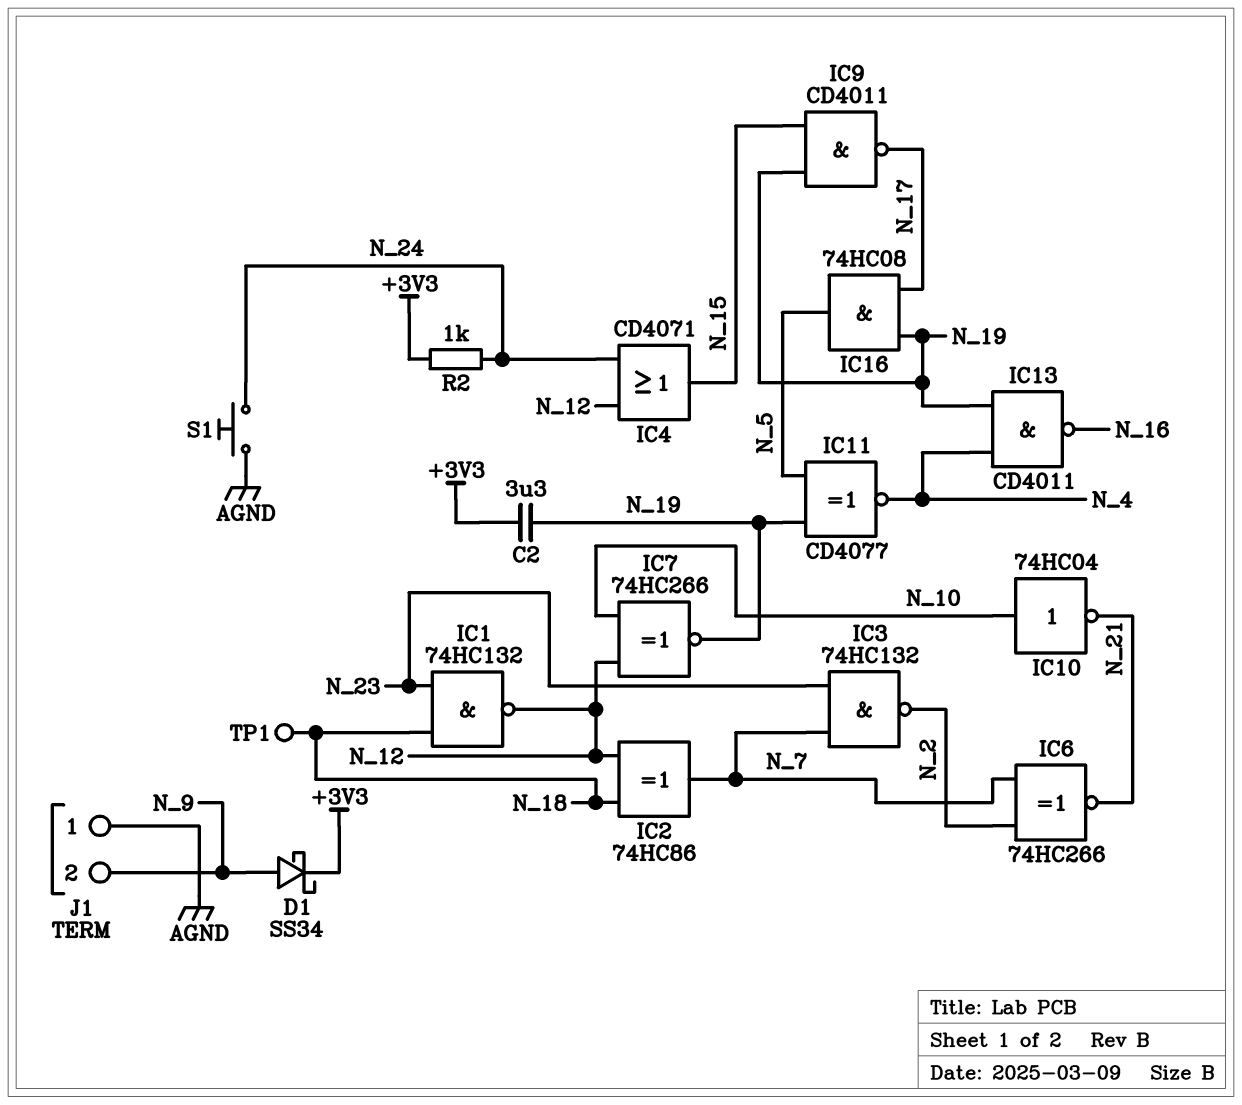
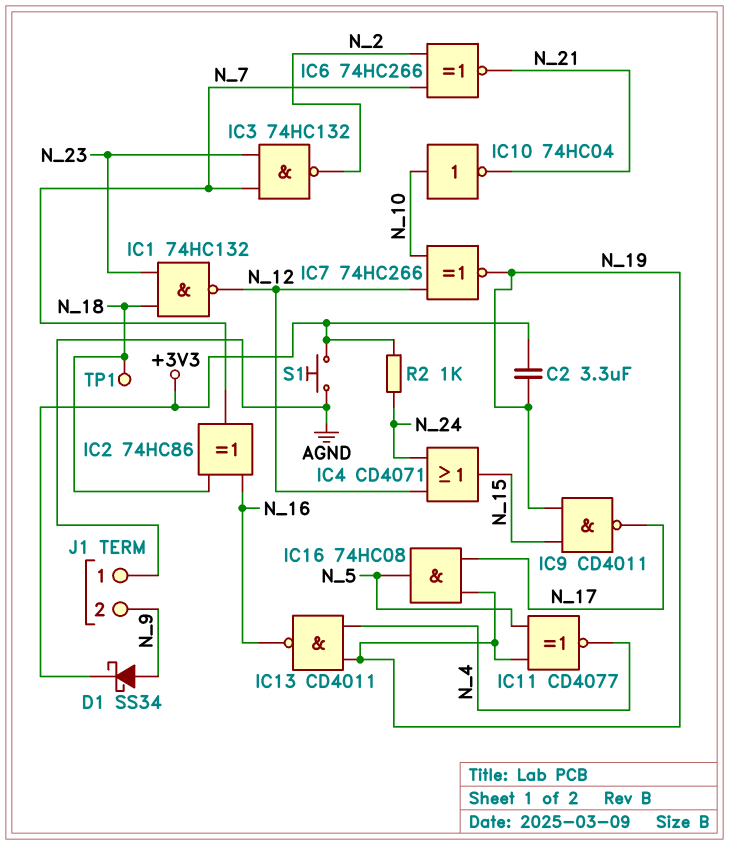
IC2: XOR 74HC86 (in N_12, in N_18, out N_7) -> XOR 74HC86 (in N_16, in N_18, out N_7)
S1: button (AGND, N_24) -> button (+3V3, AGND)

